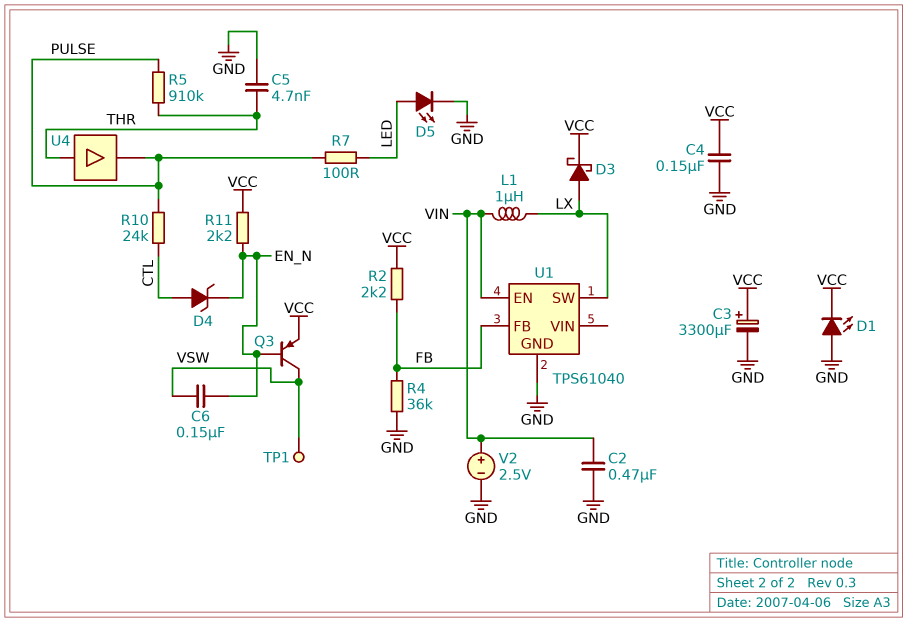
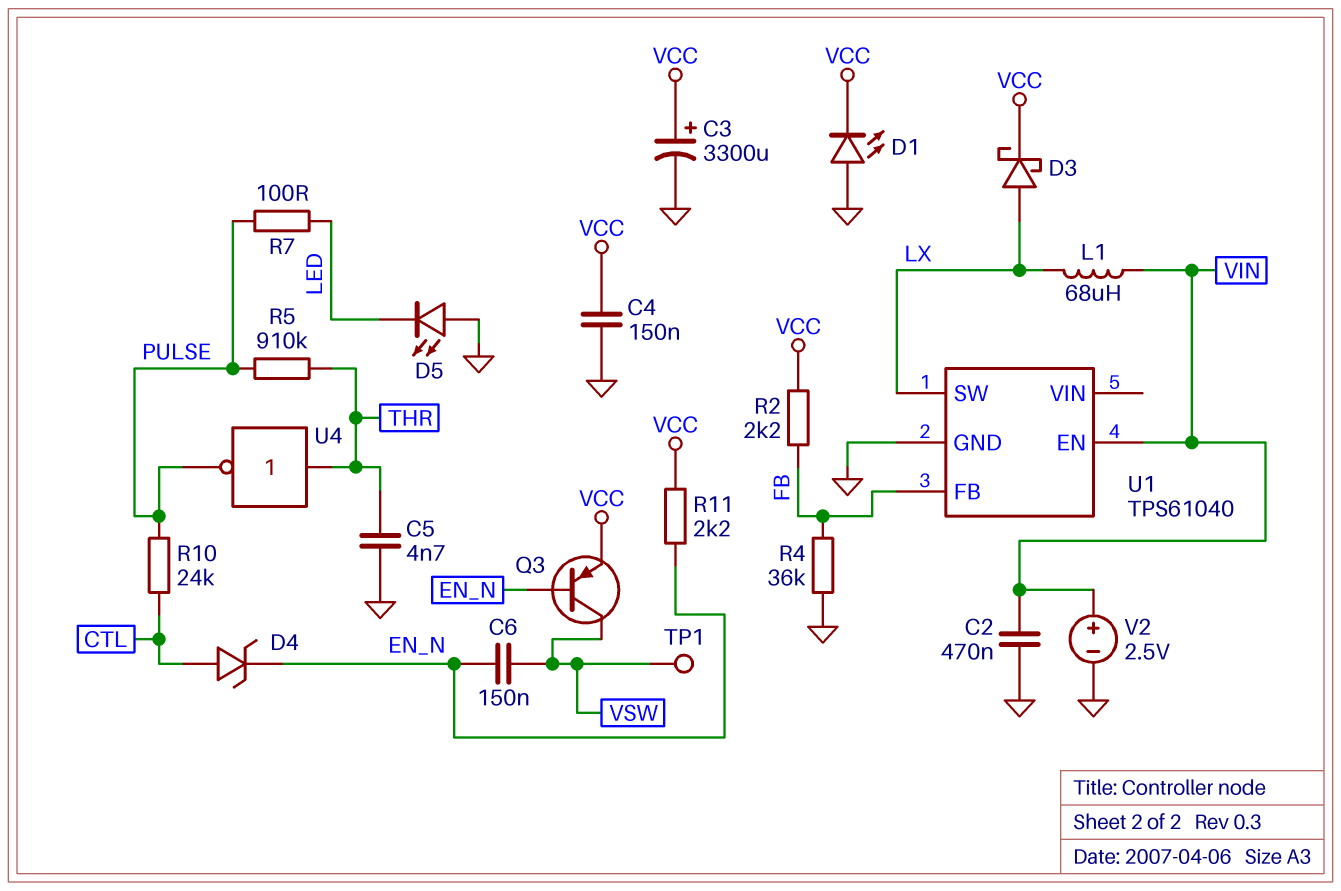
D5: LED (A LED, K GND) -> LED (A GND, K LED)
L1: 1uH (LX, VIN) -> 68uH (LX, VIN)
U4: buffer (in THR, out PULSE) -> NOT (in THR, out PULSE)

